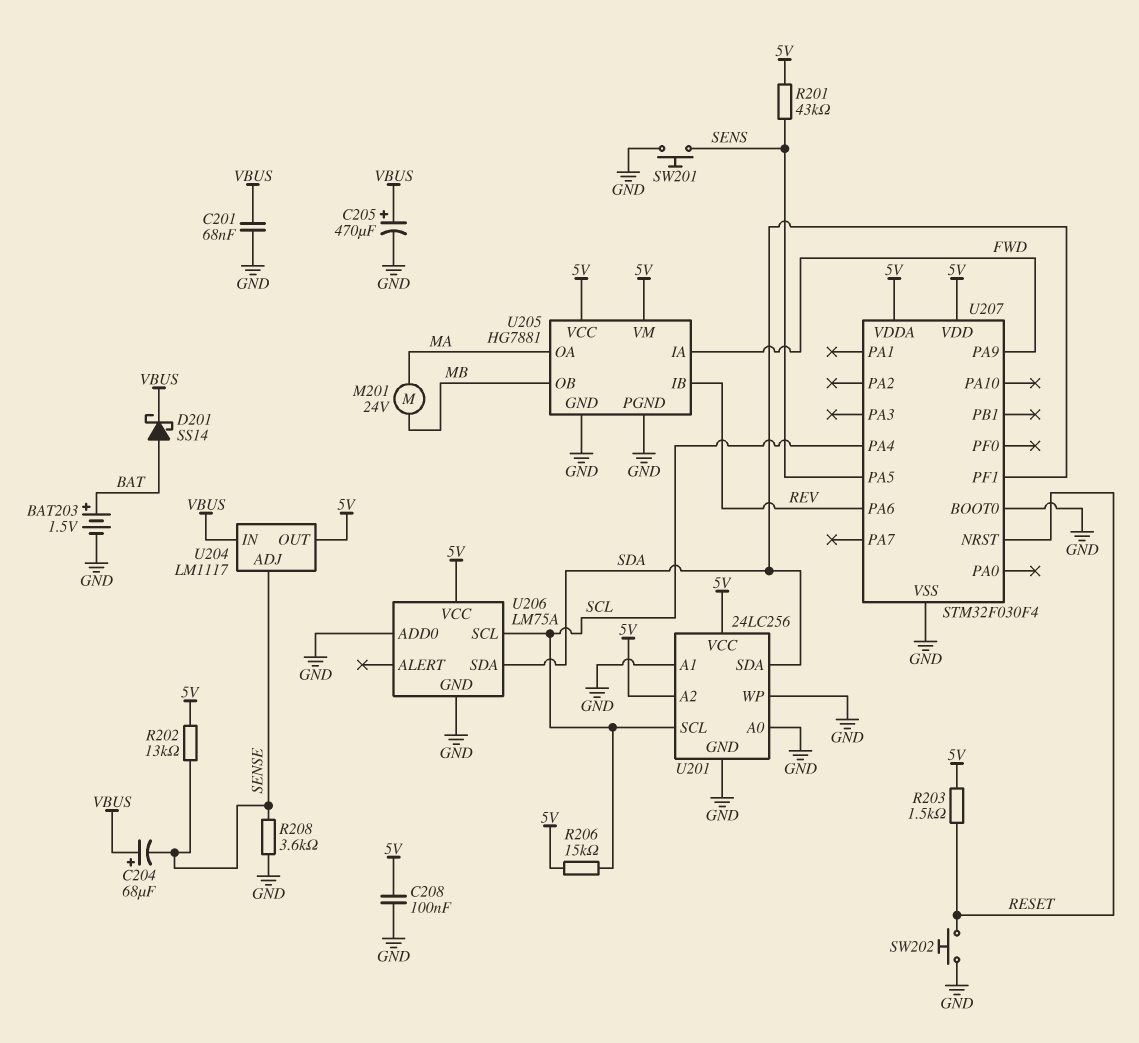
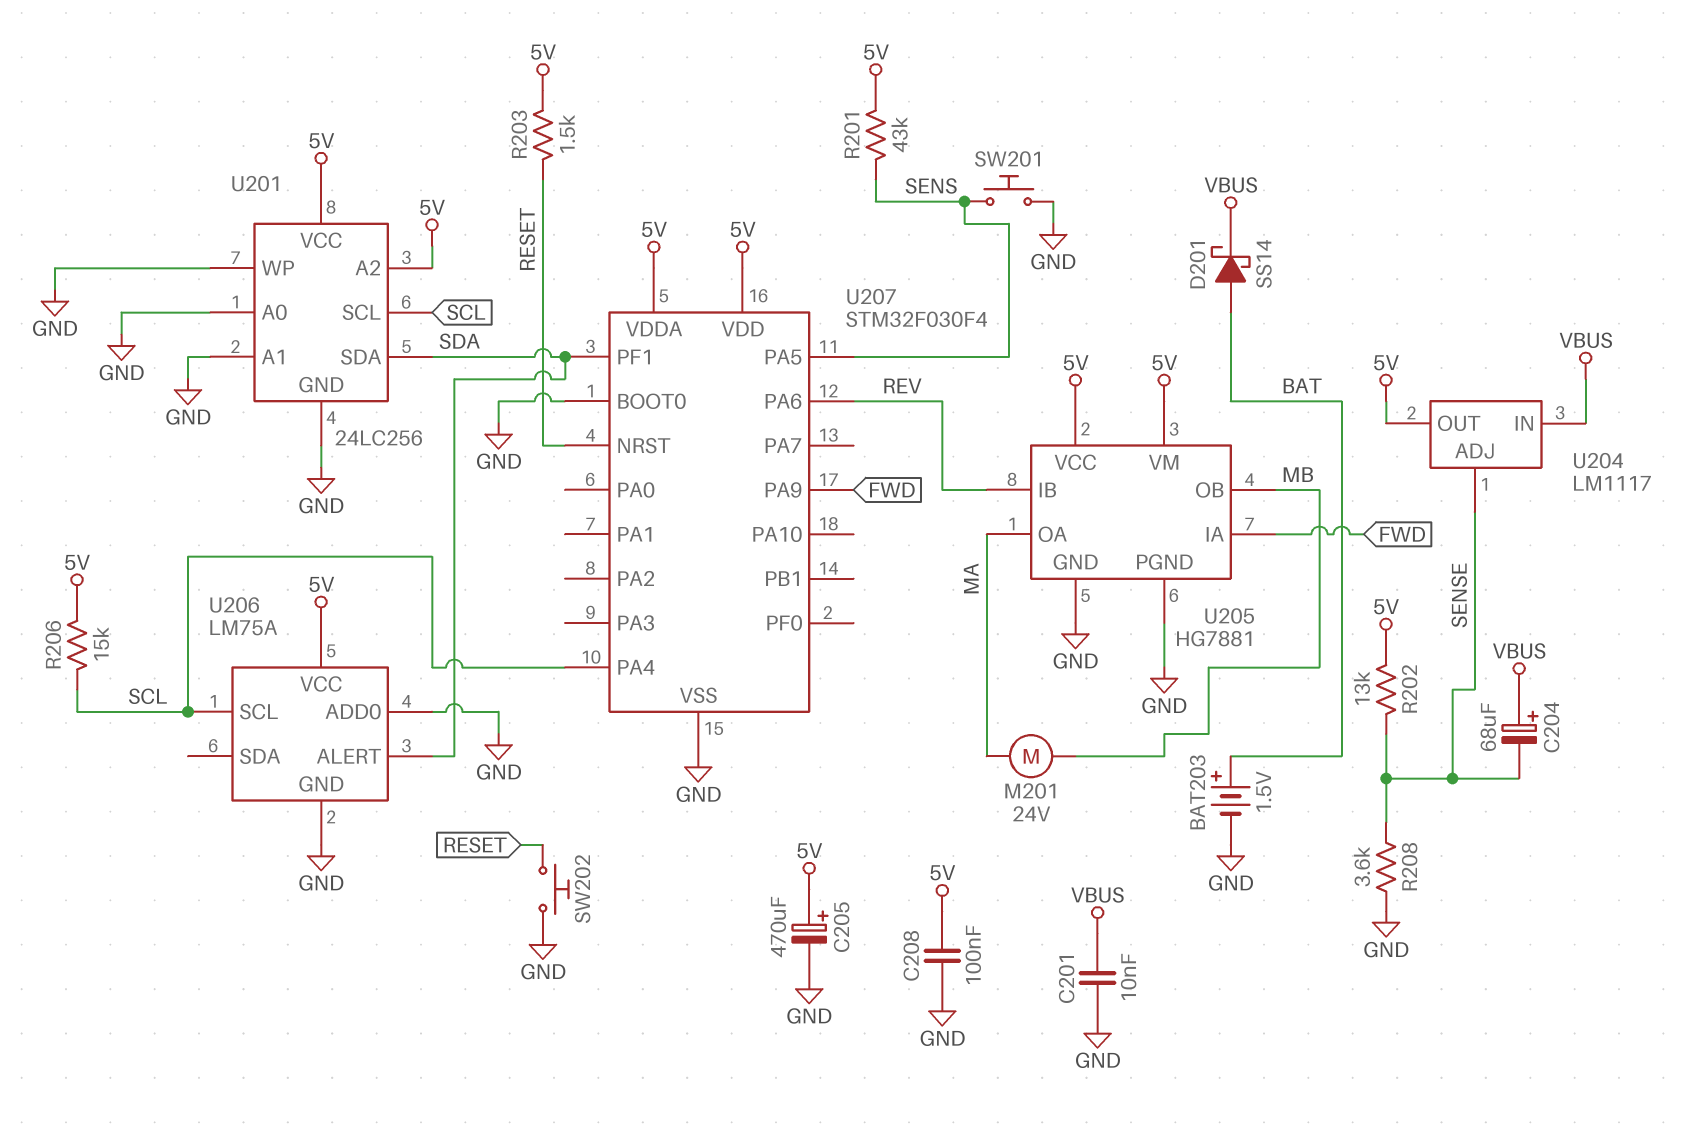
C201: 68nF (GND, VBUS) -> 10nF (GND, VBUS)
C205: 470uF (plus VBUS, minus GND) -> 470uF (plus 5V, minus GND)
U206 pin ALERT: none -> SDA
U206 pin SDA: SDA -> none

